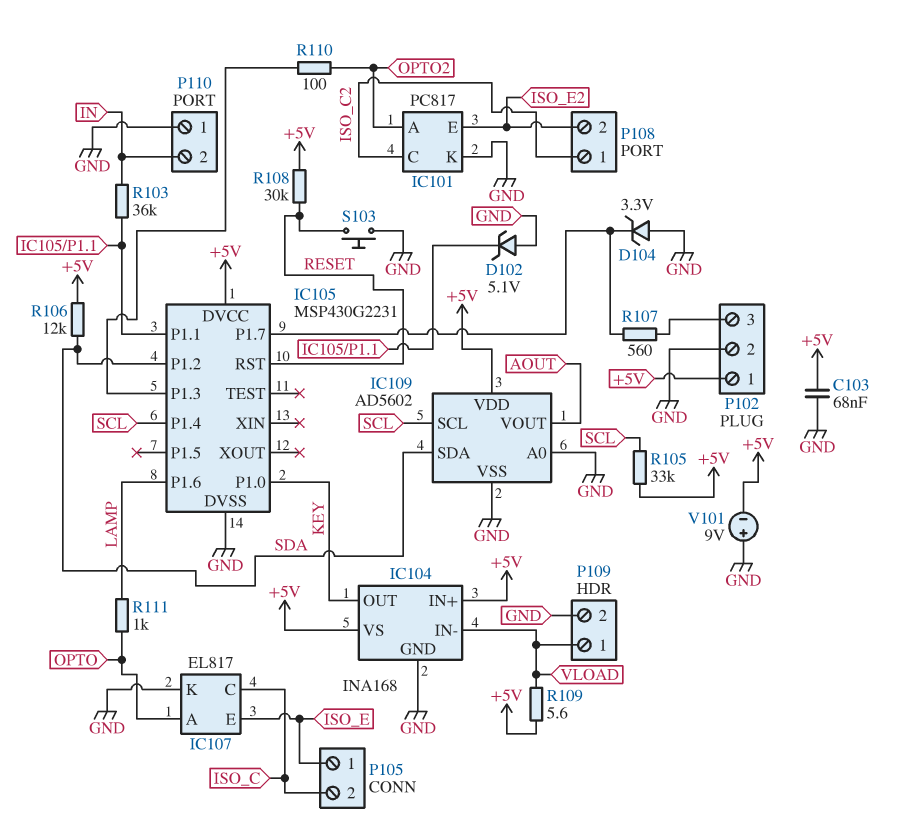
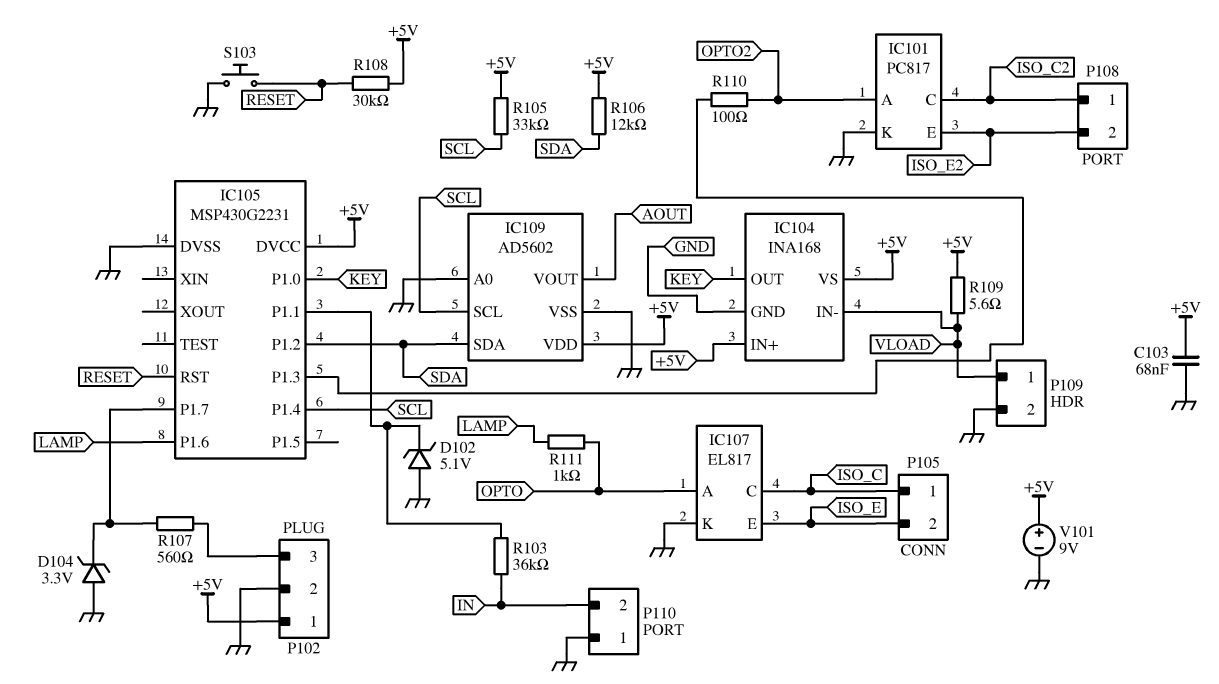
P105 pin 1: ISO_E -> ISO_C
P105 pin 2: ISO_C -> ISO_E
V101: 9V (plus GND, minus +5V) -> 9V (plus +5V, minus GND)

